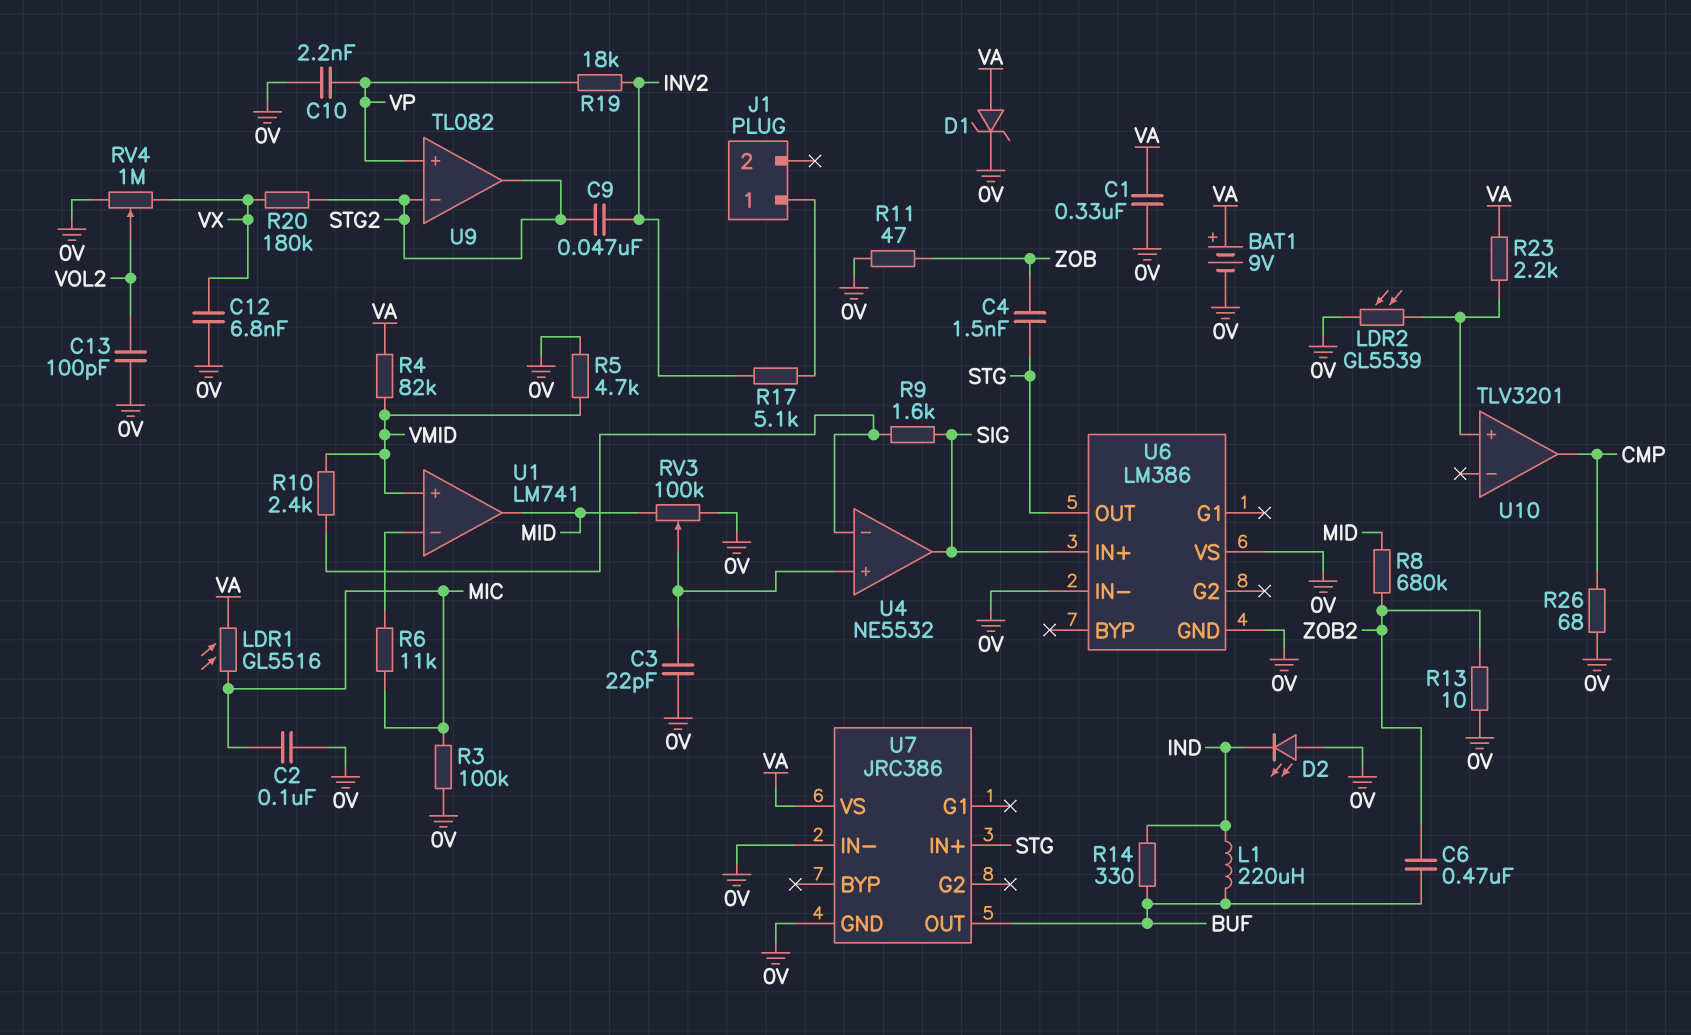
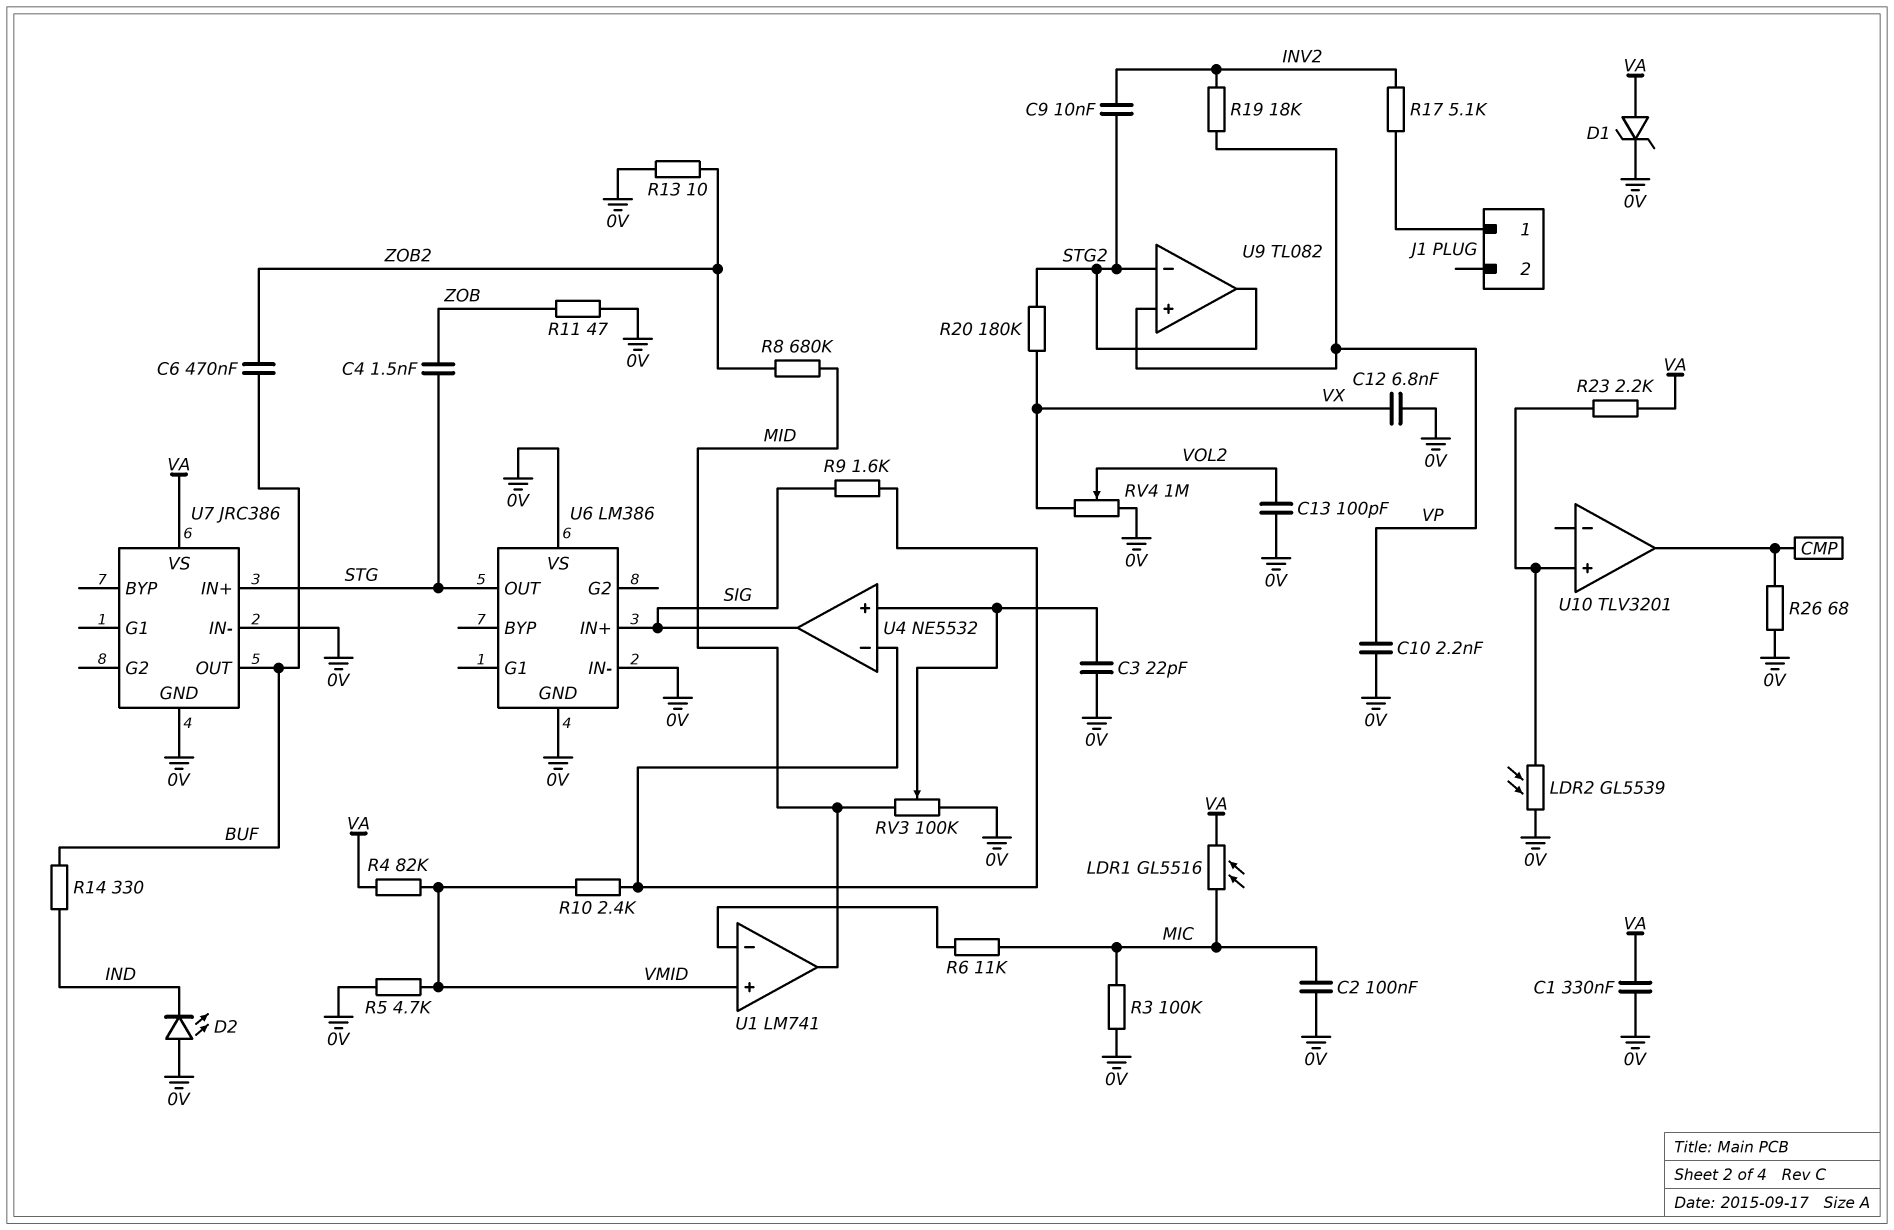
BAT1: 9V (plus VA, minus 0V) -> none
C9: 47nF (INV2, STG2) -> 10nF (INV2, STG2)
L1: 220uH (BUF, IND) -> none

